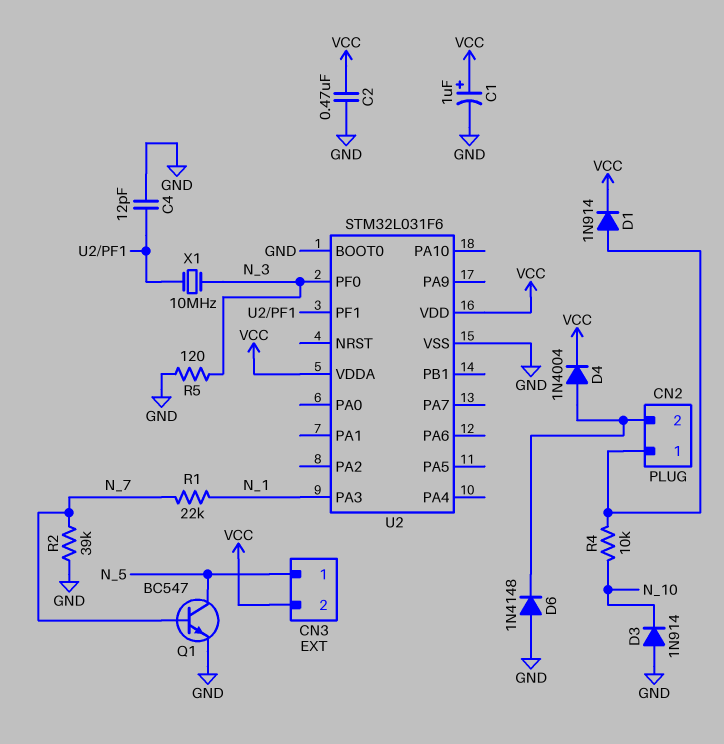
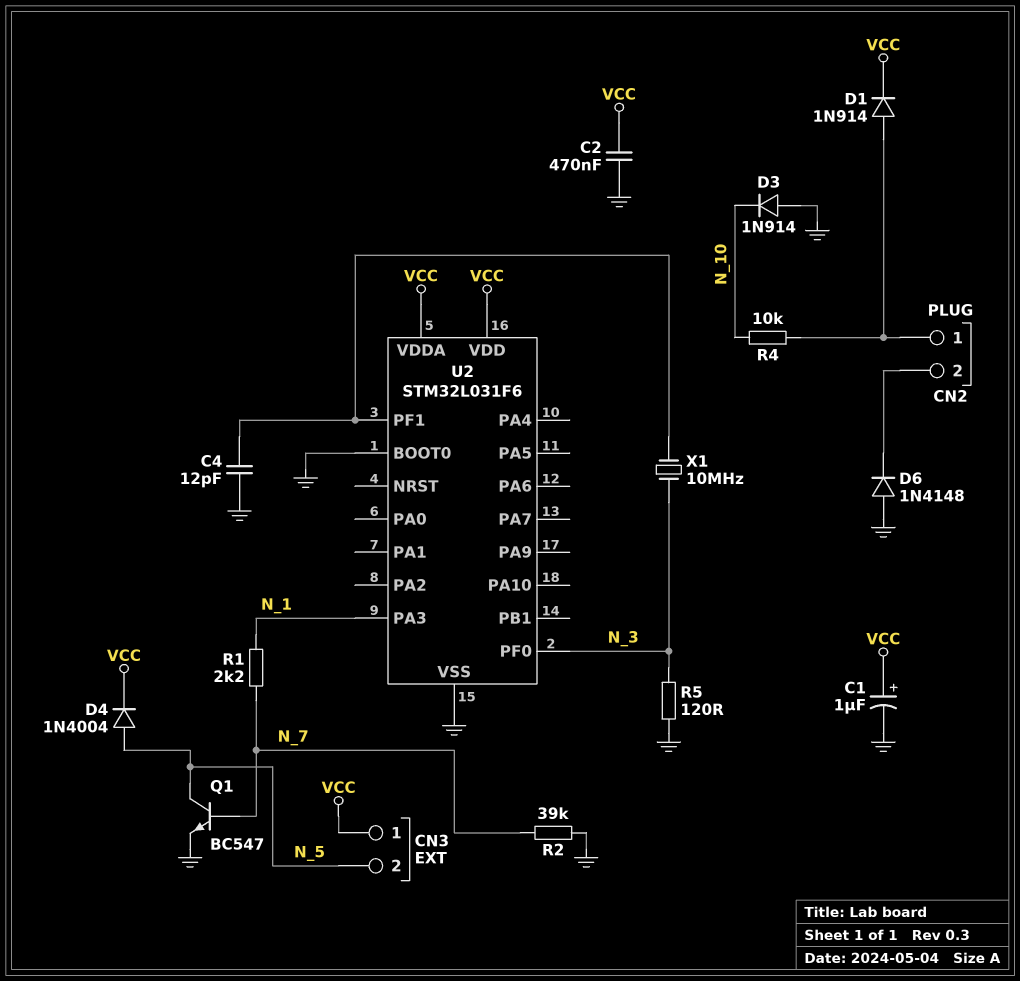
CN3 pin 1: N_5 -> VCC
CN3 pin 2: VCC -> N_5
D4: diode 1N4004 (A CN2/2, K VCC) -> diode 1N4004 (A N_5, K VCC)
R1: 22k (N_1, N_7) -> 2.2k (N_1, N_7)

